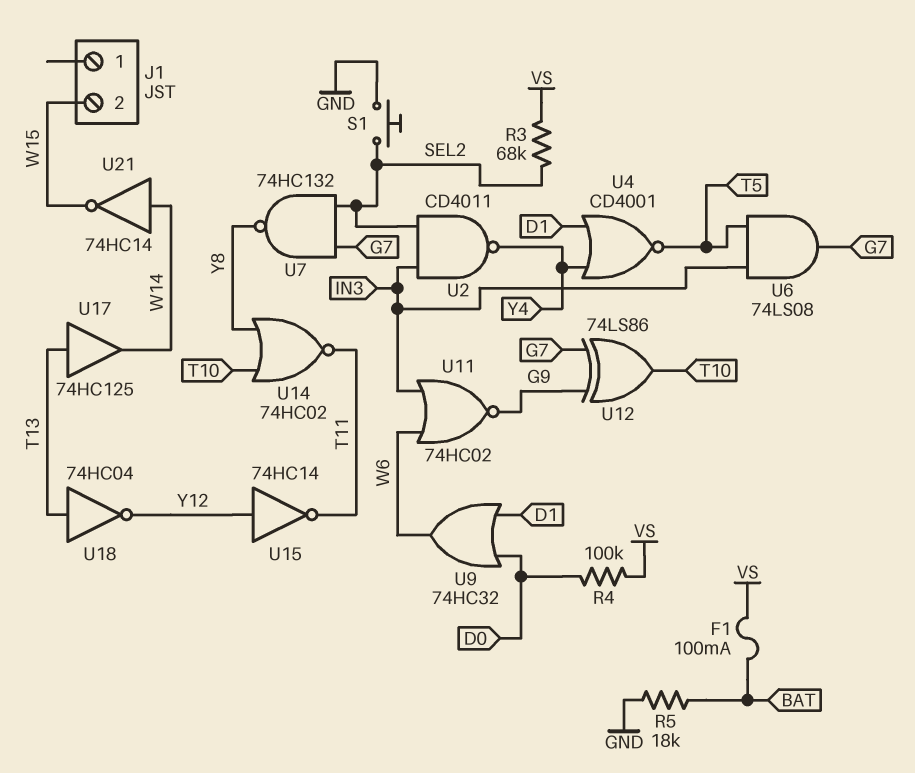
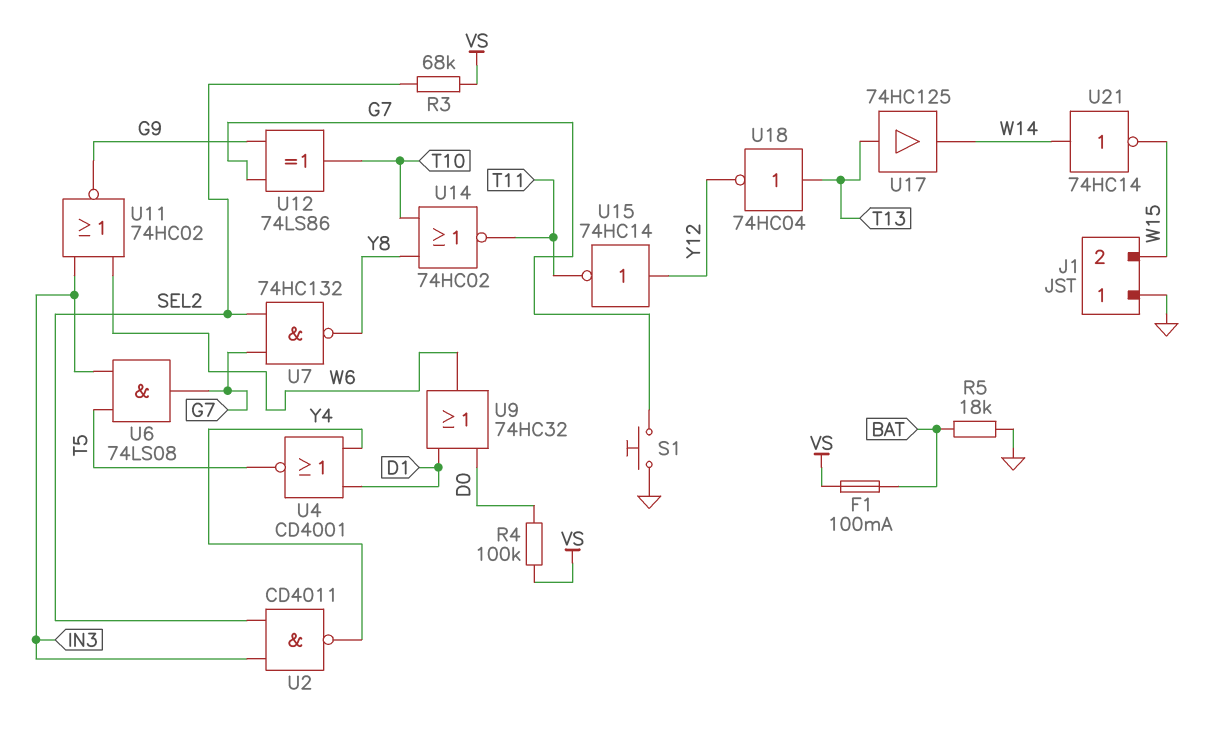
J1 pin 1: none -> GND
S1: button (GND, SEL2) -> button (G7, GND)

